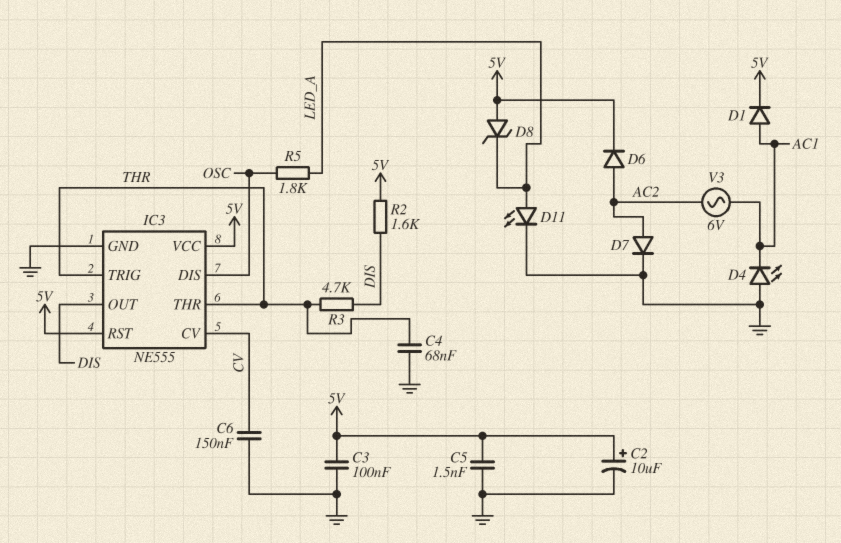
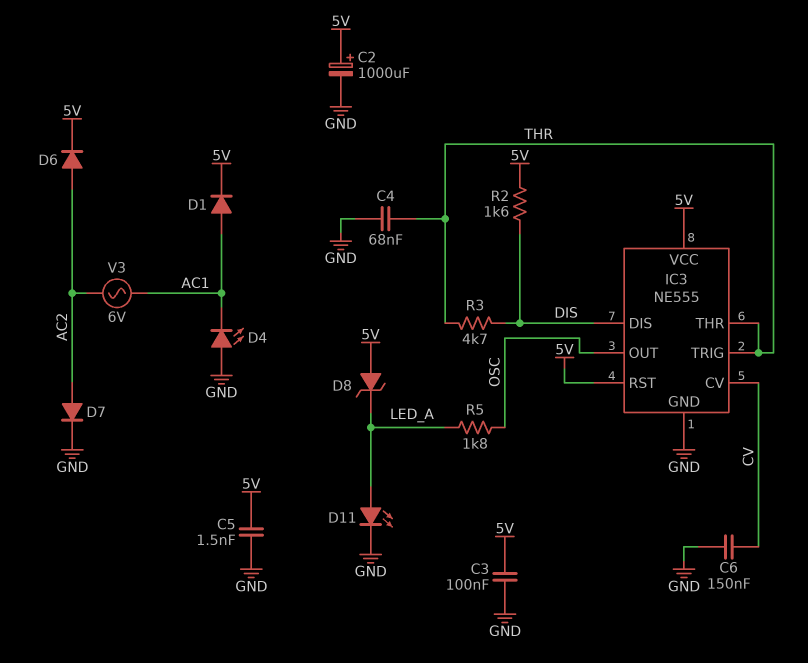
C2: 10uF (plus 5V, minus GND) -> 1000uF (plus 5V, minus GND)
IC3 pin DIS: OSC -> DIS
IC3 pin OUT: DIS -> OSC

